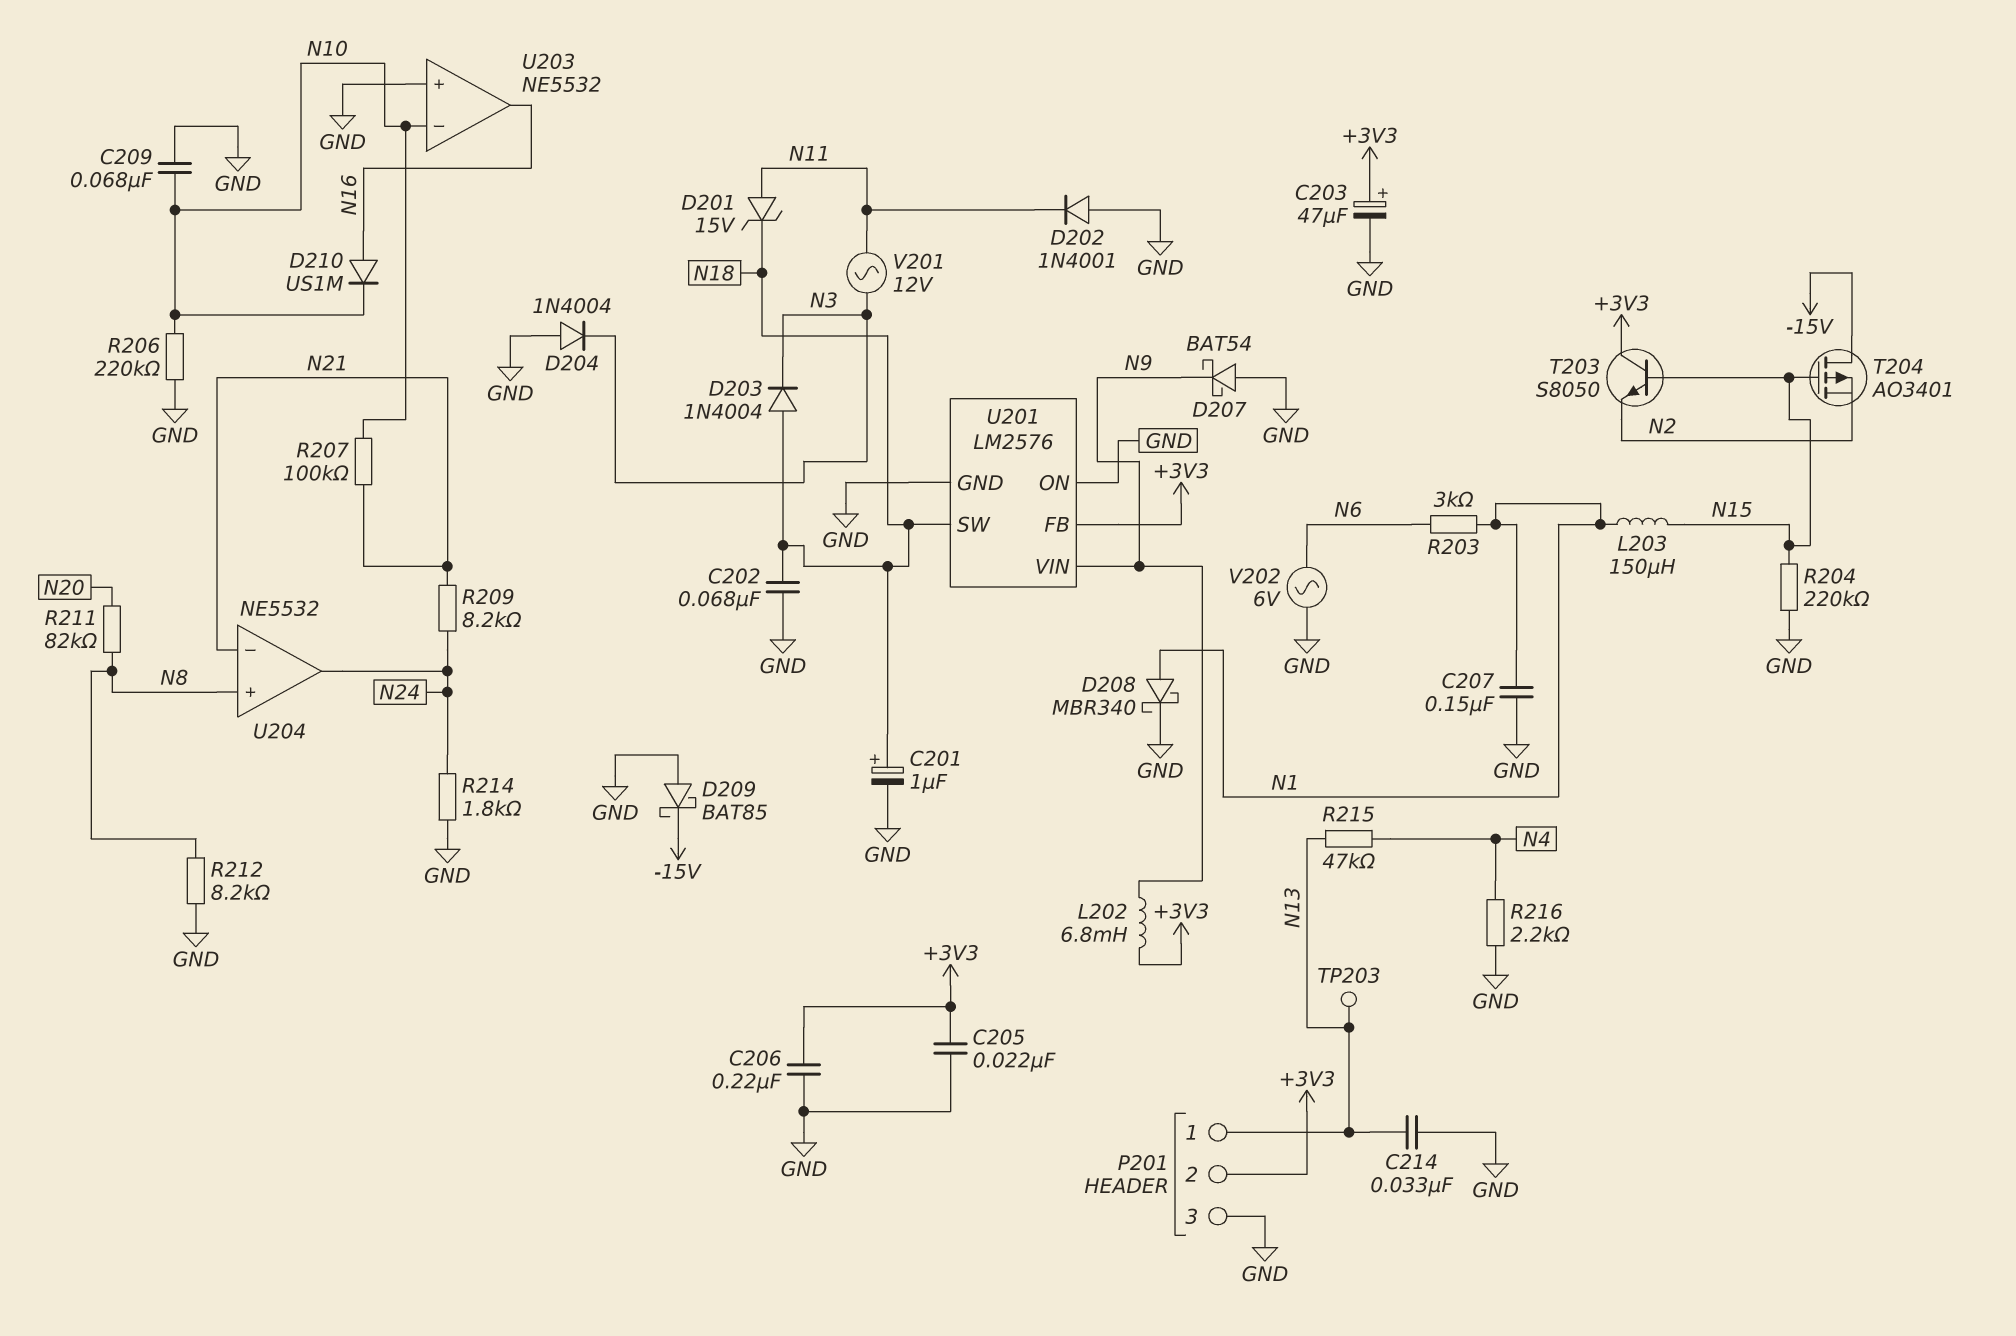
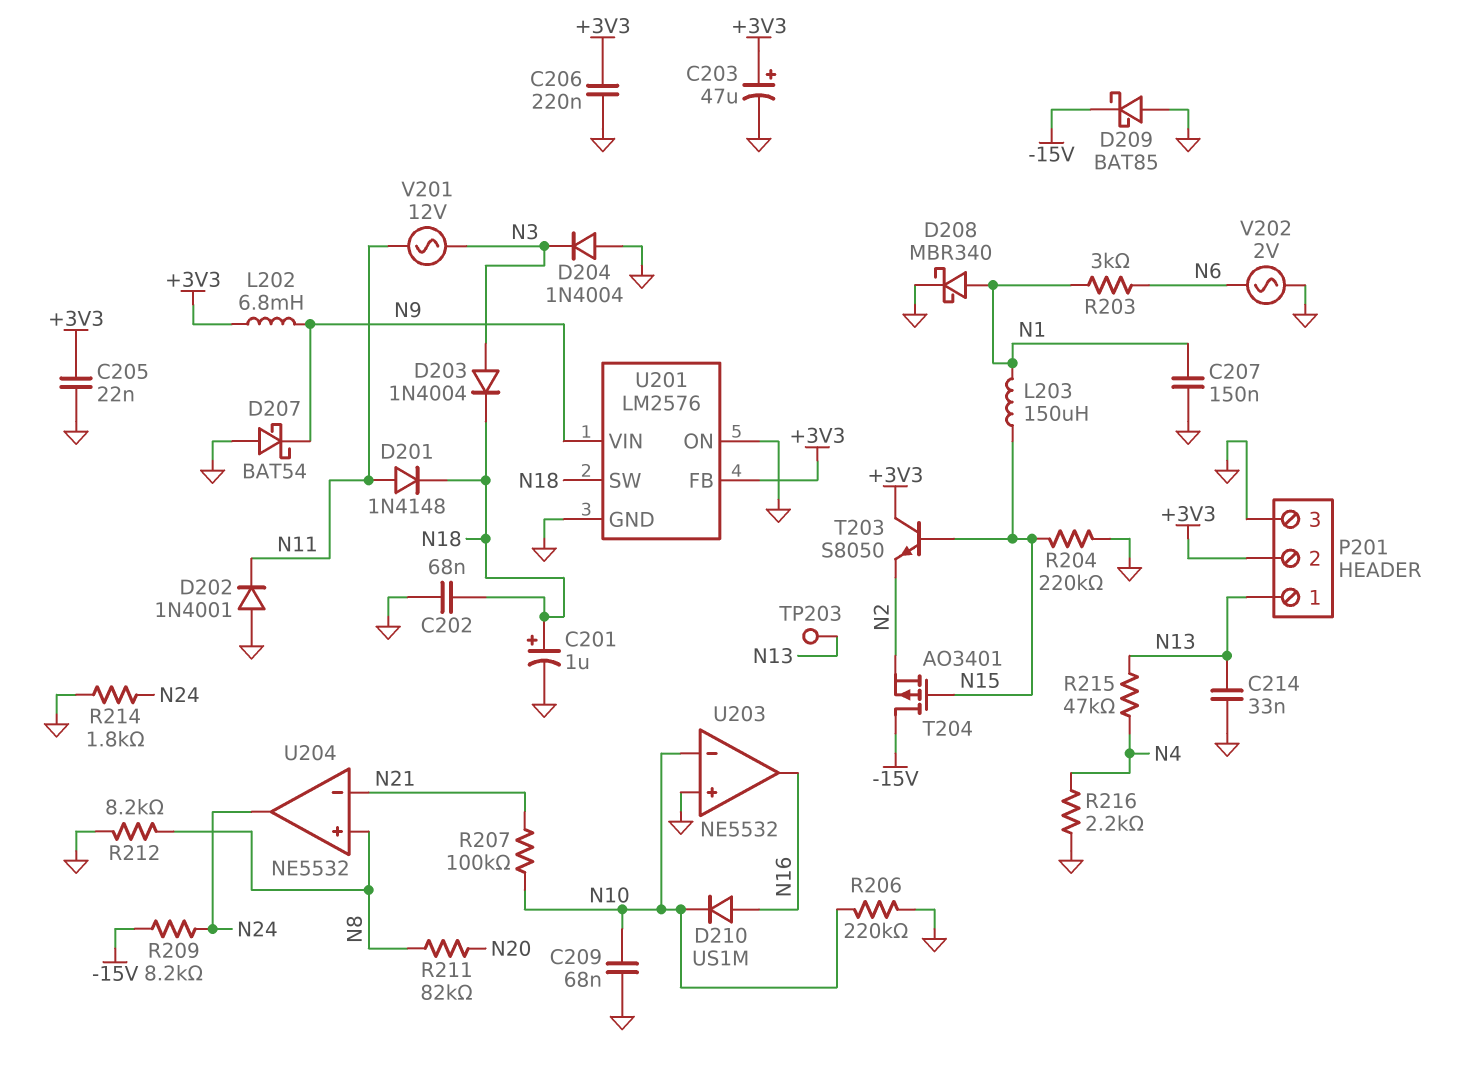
D201: zener 15V (A N11, K N18) -> diode 1N4148 (A N11, K N18)
D203: diode 1N4004 (A N18, K N3) -> diode 1N4004 (A N3, K N18)
R209: 8.2k (N21, N24) -> 8.2k (-15V, N24)
V202: AC 6V (GND, N6) -> AC 2V (GND, N6)

